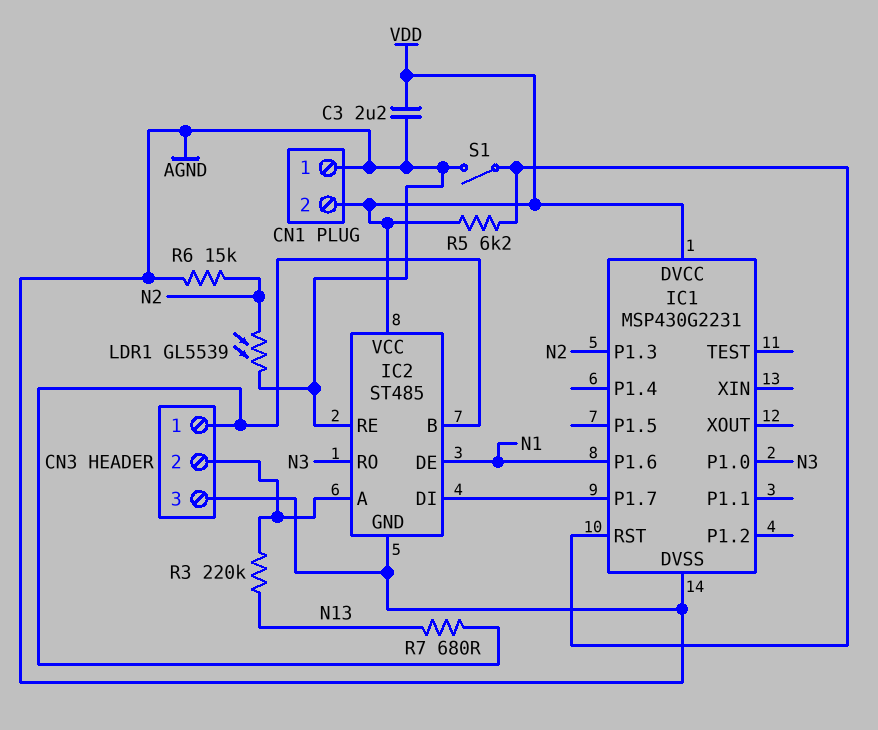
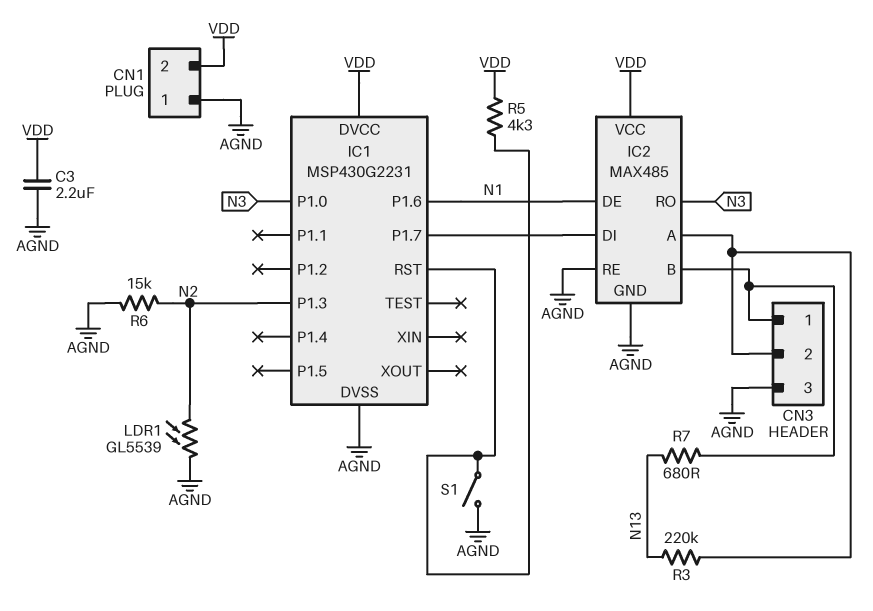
IC2: ST485 -> MAX485
R5: 6.2k (IC1/RST, VDD) -> 4.3k (IC1/RST, VDD)

